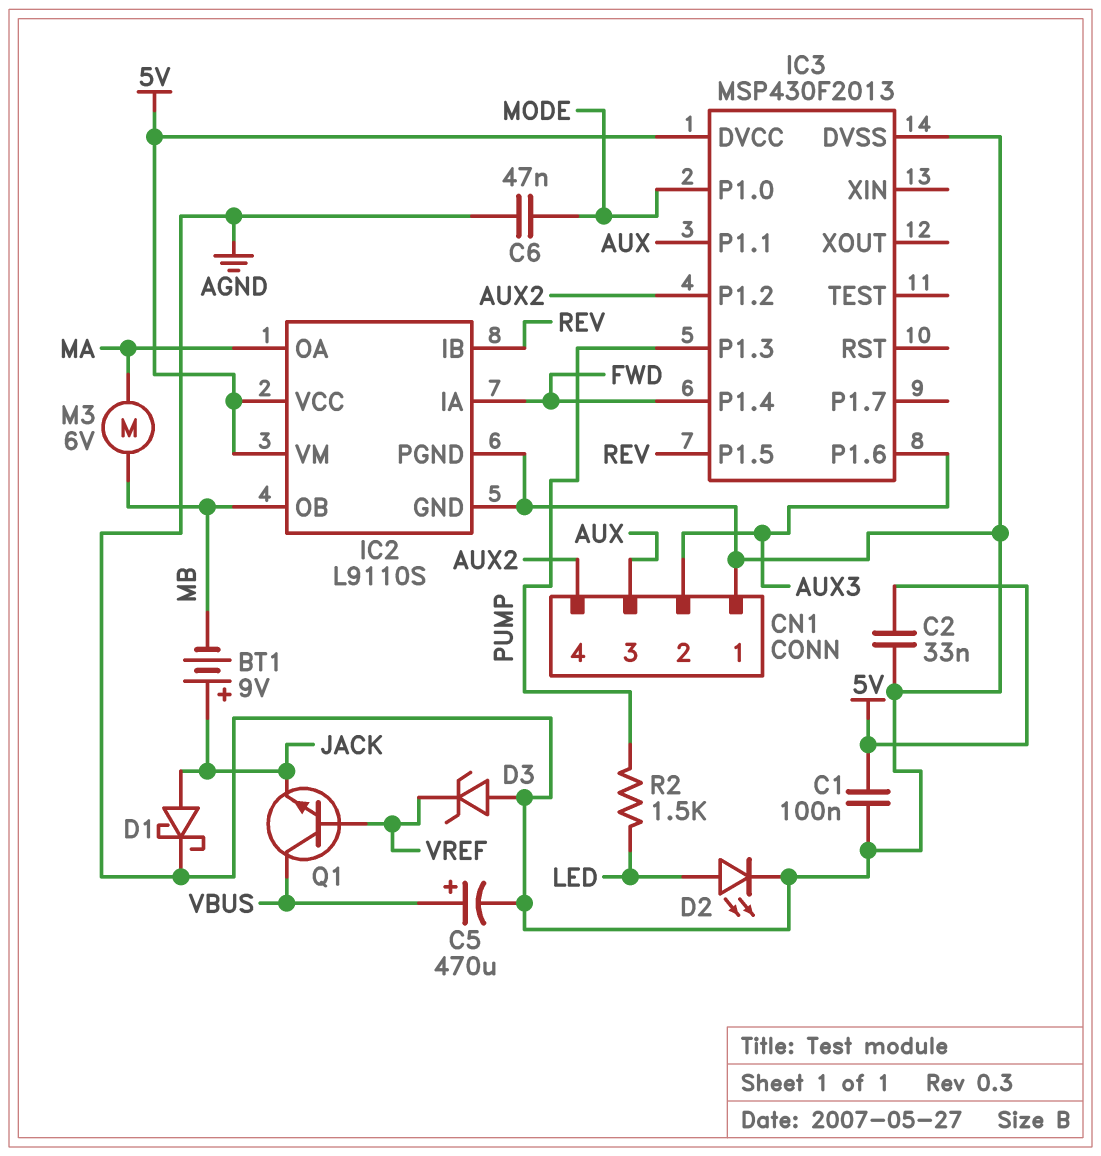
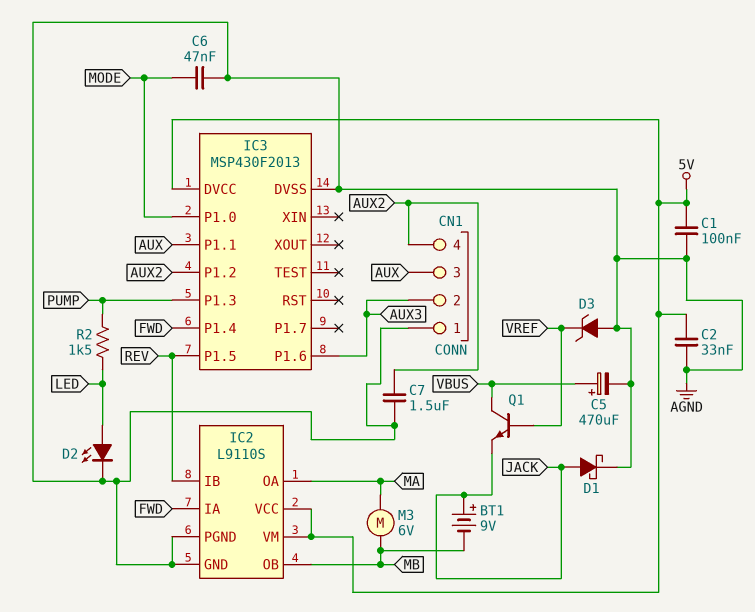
C7: none -> 1.5uF (AGND, AUX2)

